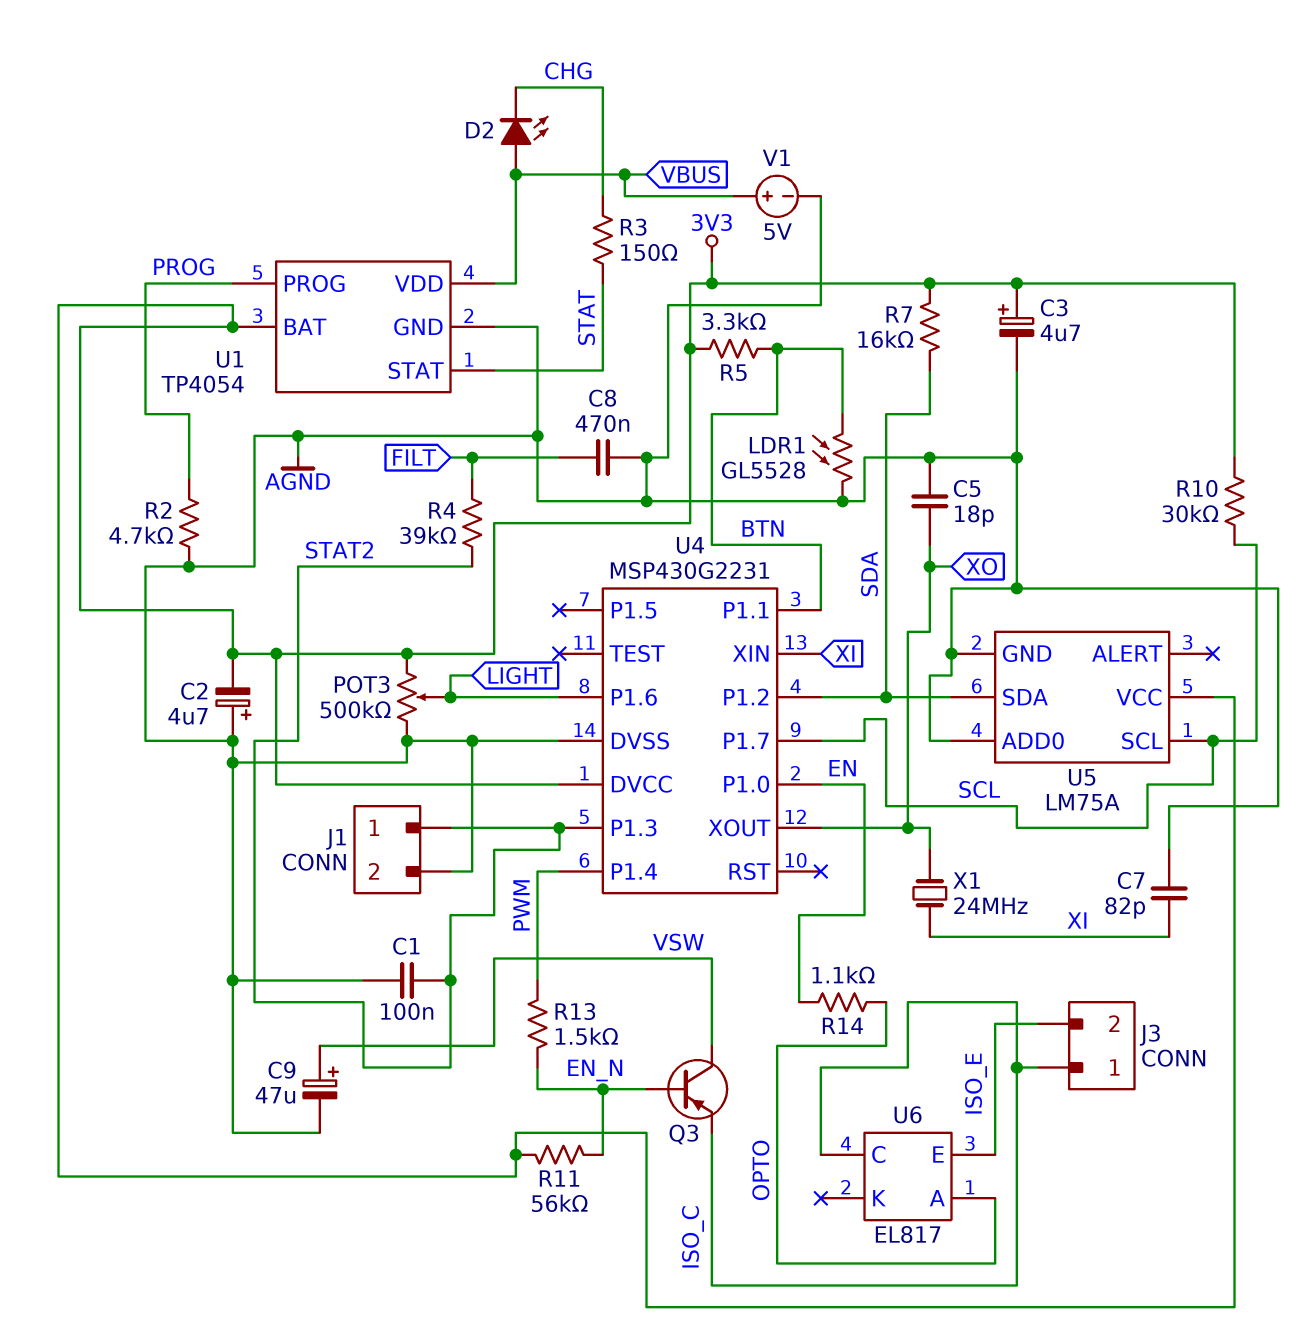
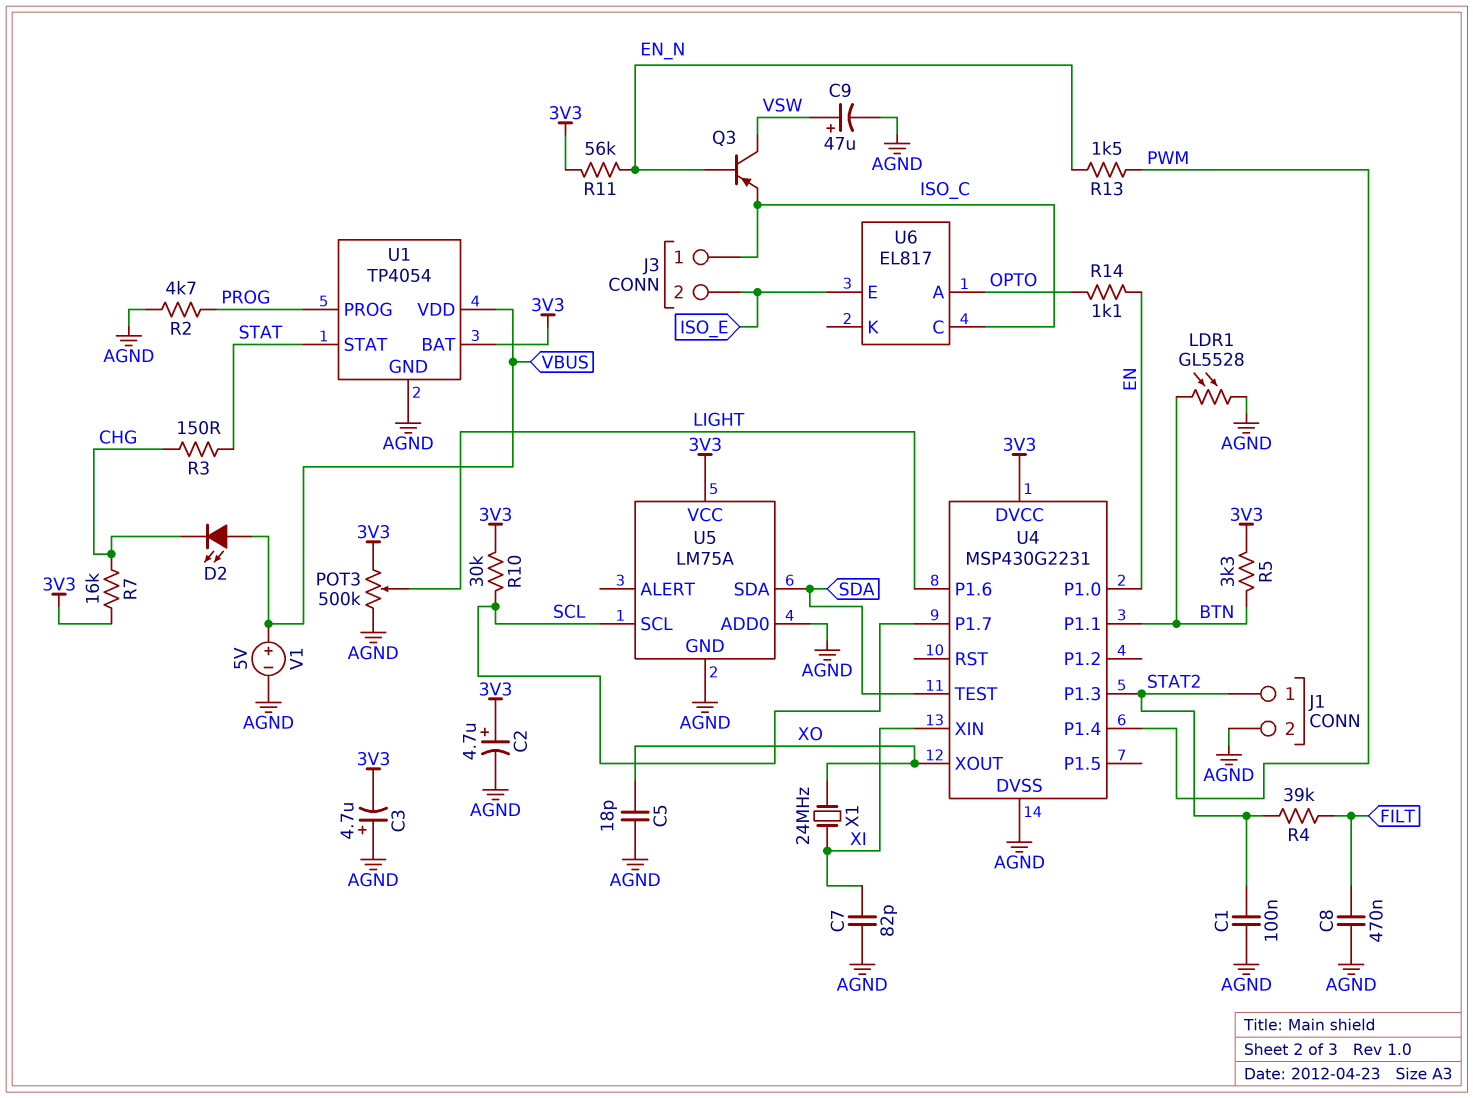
C2: 4.7uF (plus AGND, minus 3V3) -> 4.7uF (plus 3V3, minus AGND)
C3: 4.7uF (plus 3V3, minus AGND) -> 4.7uF (plus AGND, minus 3V3)
R7: 16k (3V3, SDA) -> 16k (3V3, CHG)
U4 pin P1.2: SDA -> none
U4 pin TEST: none -> SDA

